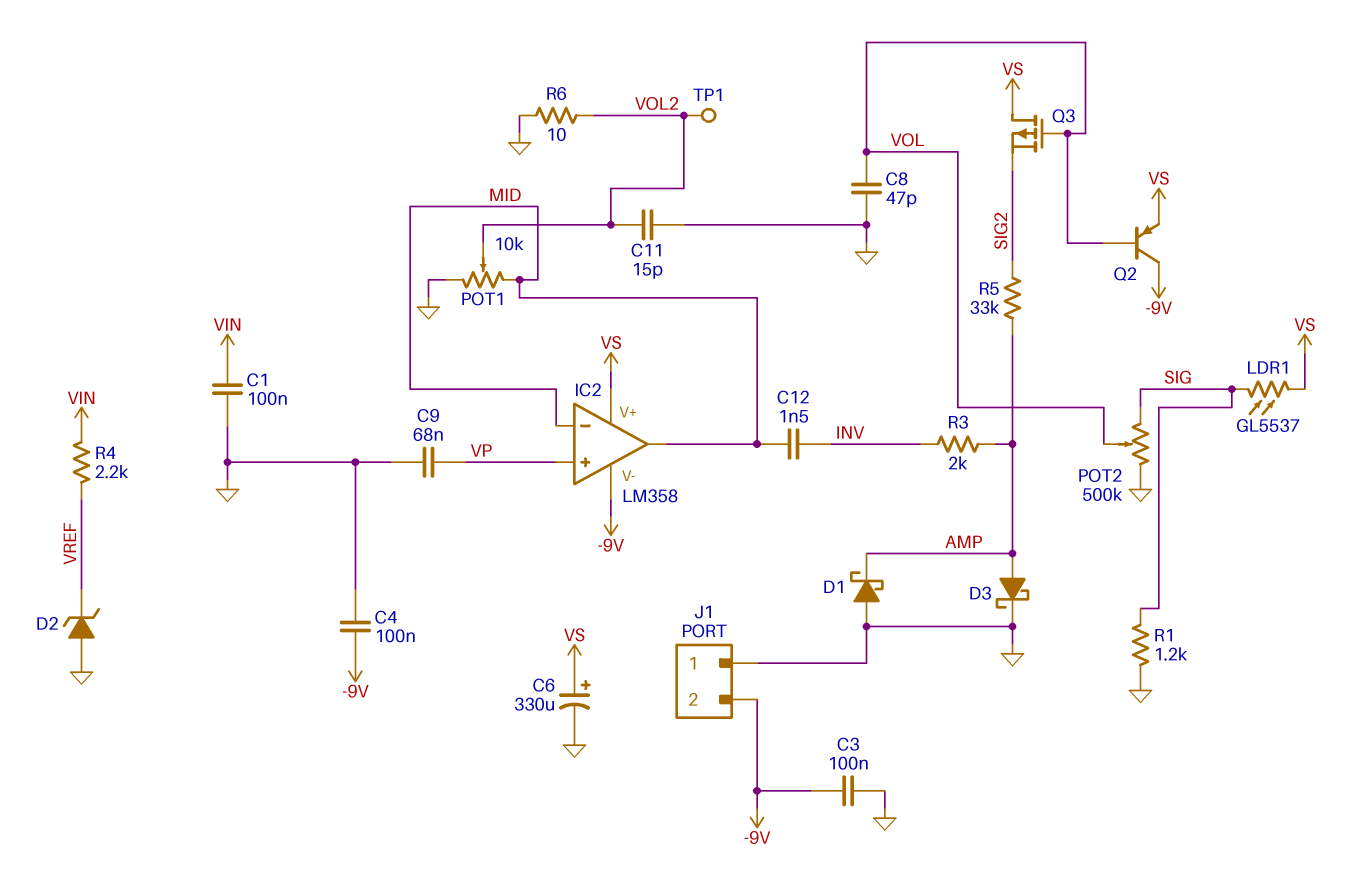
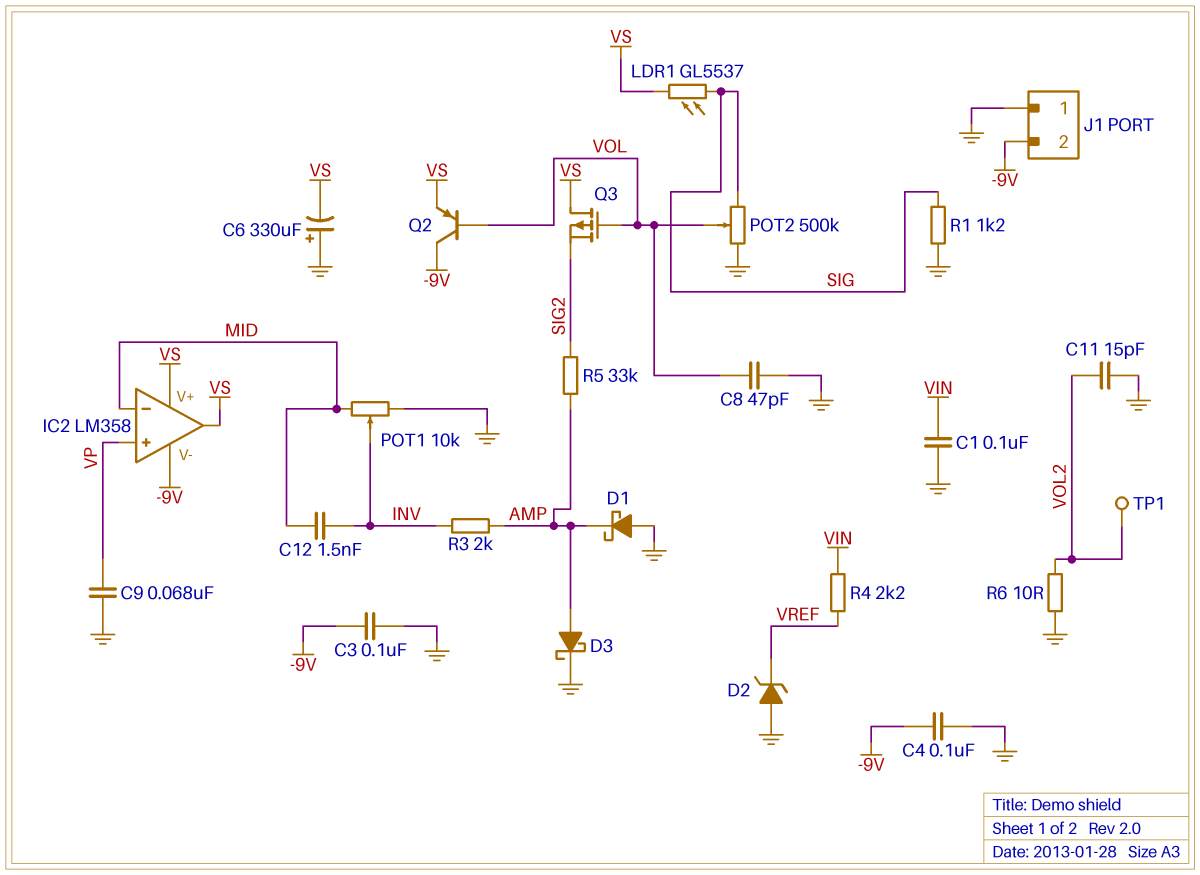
C6: 330uF (plus VS, minus GND) -> 330uF (plus GND, minus VS)
IC2 pin out: MID -> VS
POT1: 10k (GND, MID, wiper VOL2) -> 10k (GND, MID, wiper INV)

